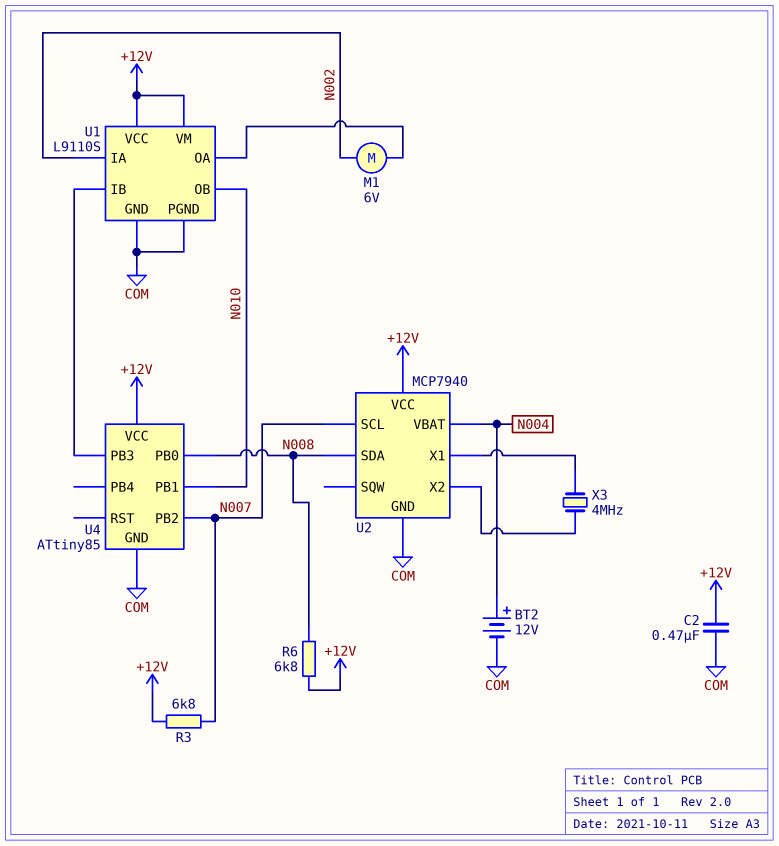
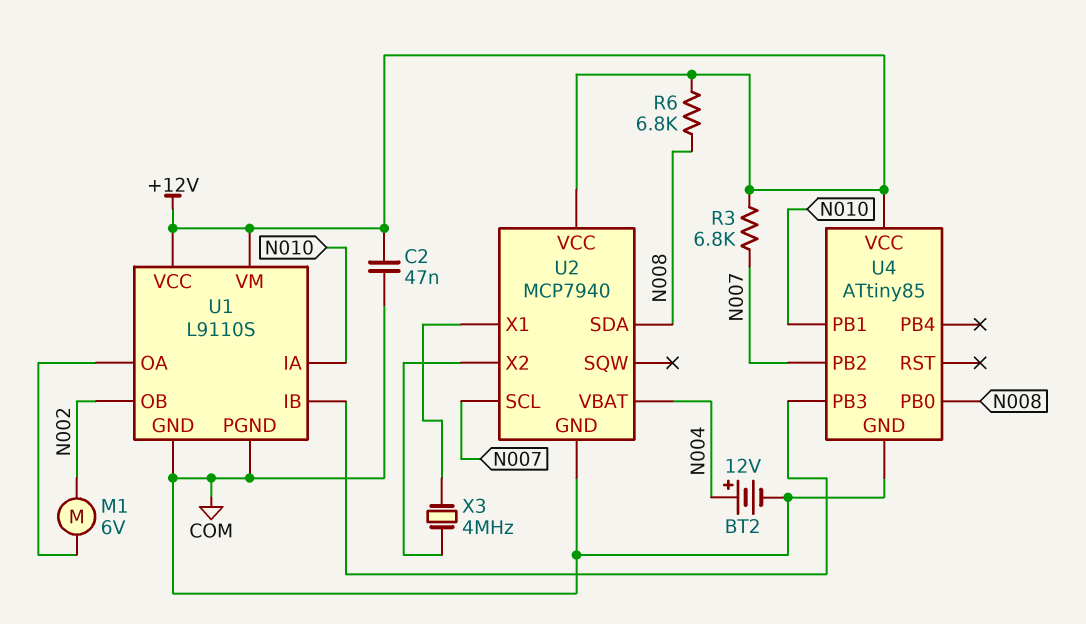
C2: 470nF (+12V, COM) -> 47nF (+12V, COM)
U1 pin IA: N002 -> N010
U1 pin OB: N010 -> N002

